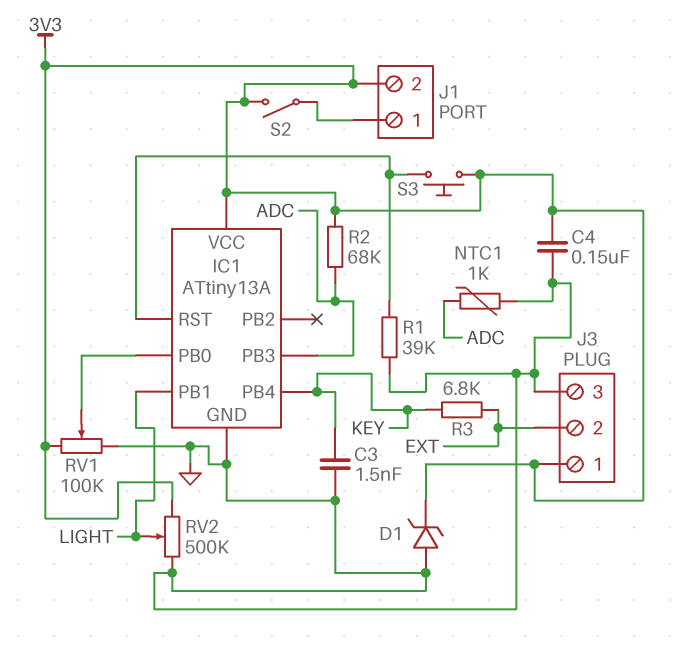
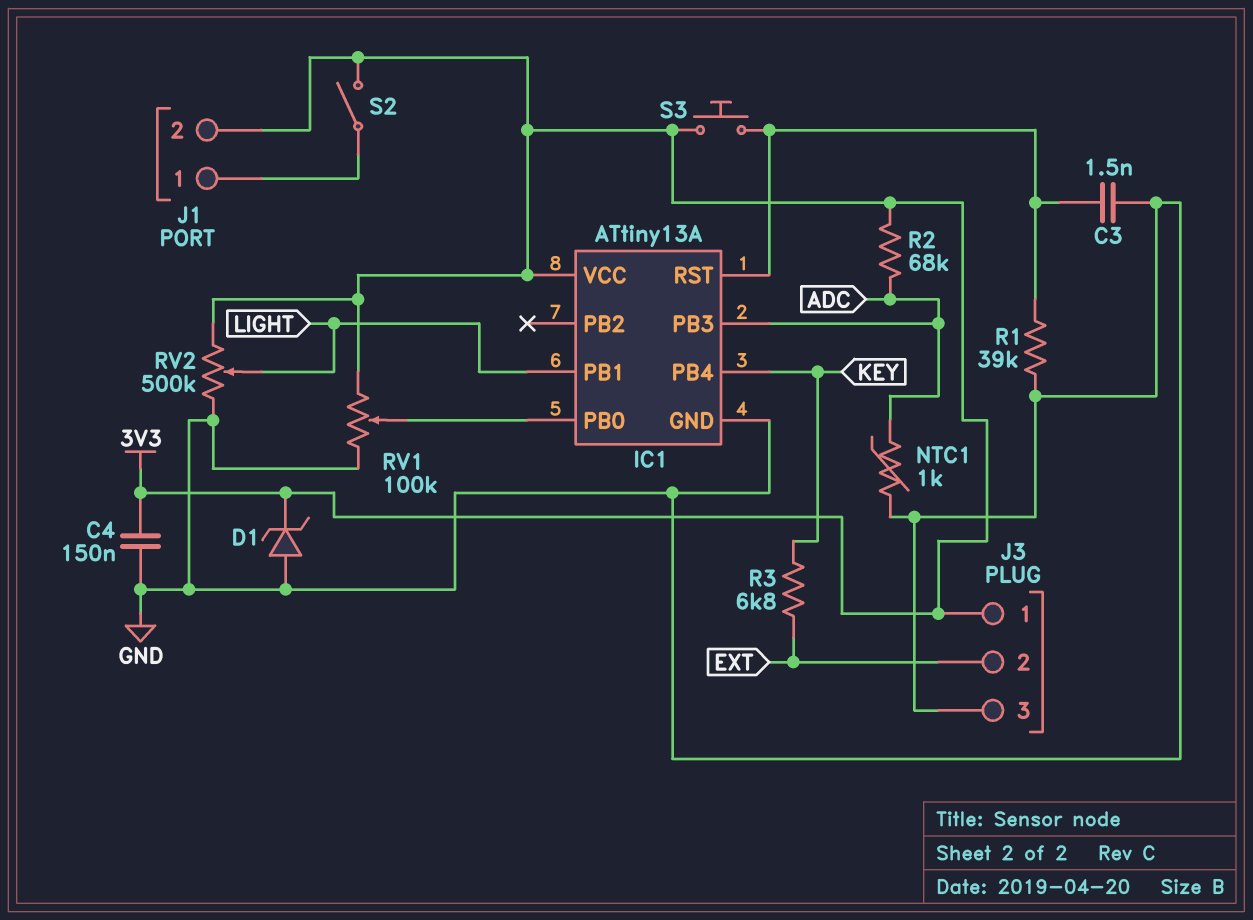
C3: 1.5nF (GND, KEY) -> 1.5nF (GND, IC1/RST)

